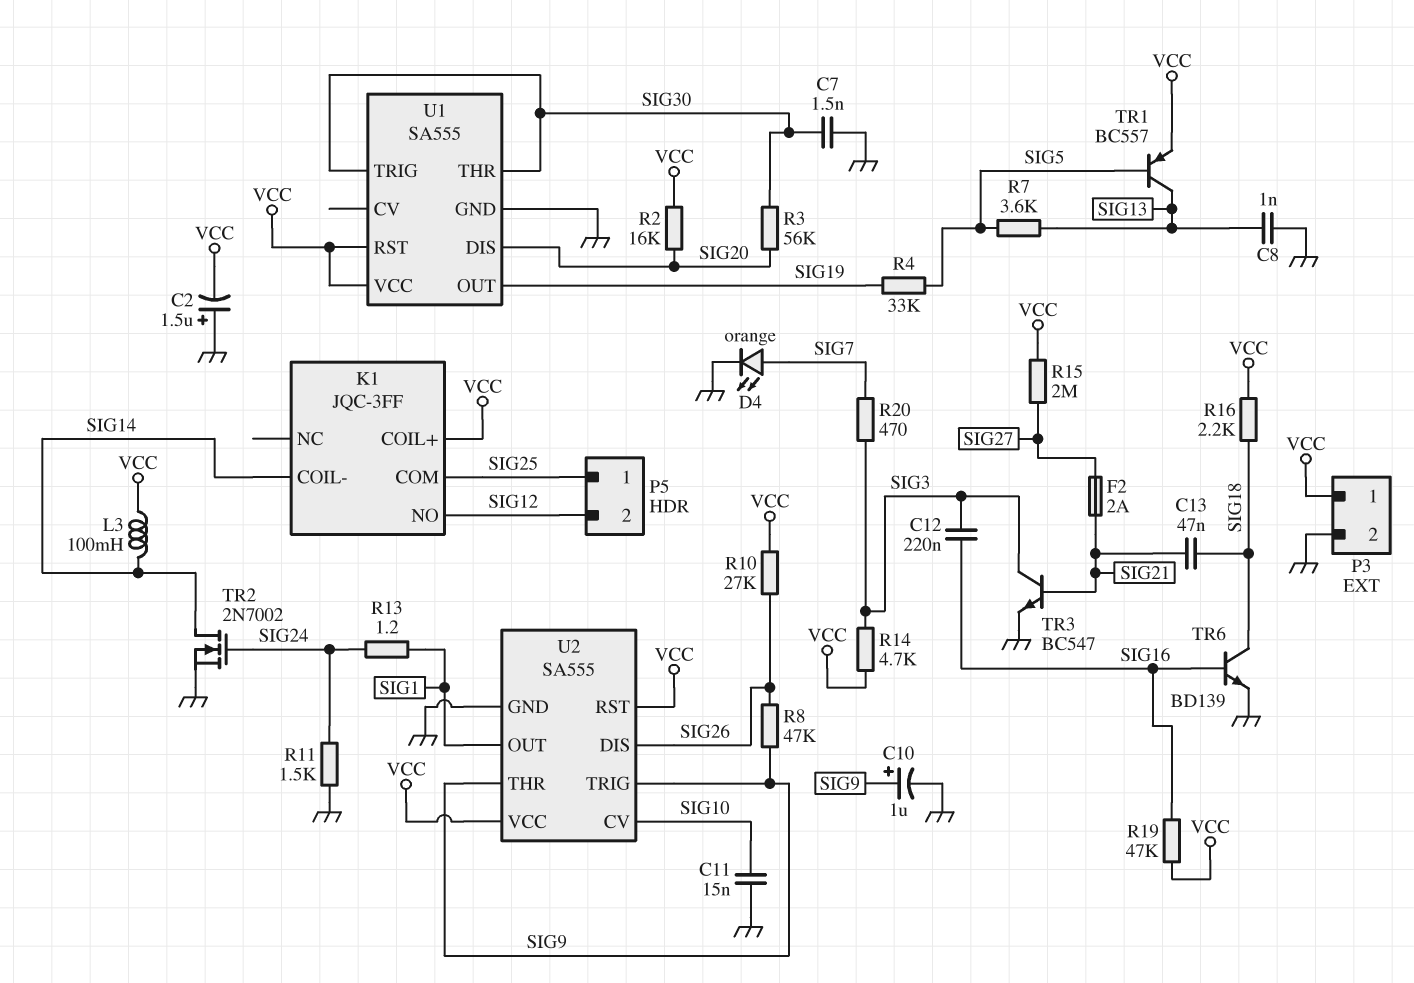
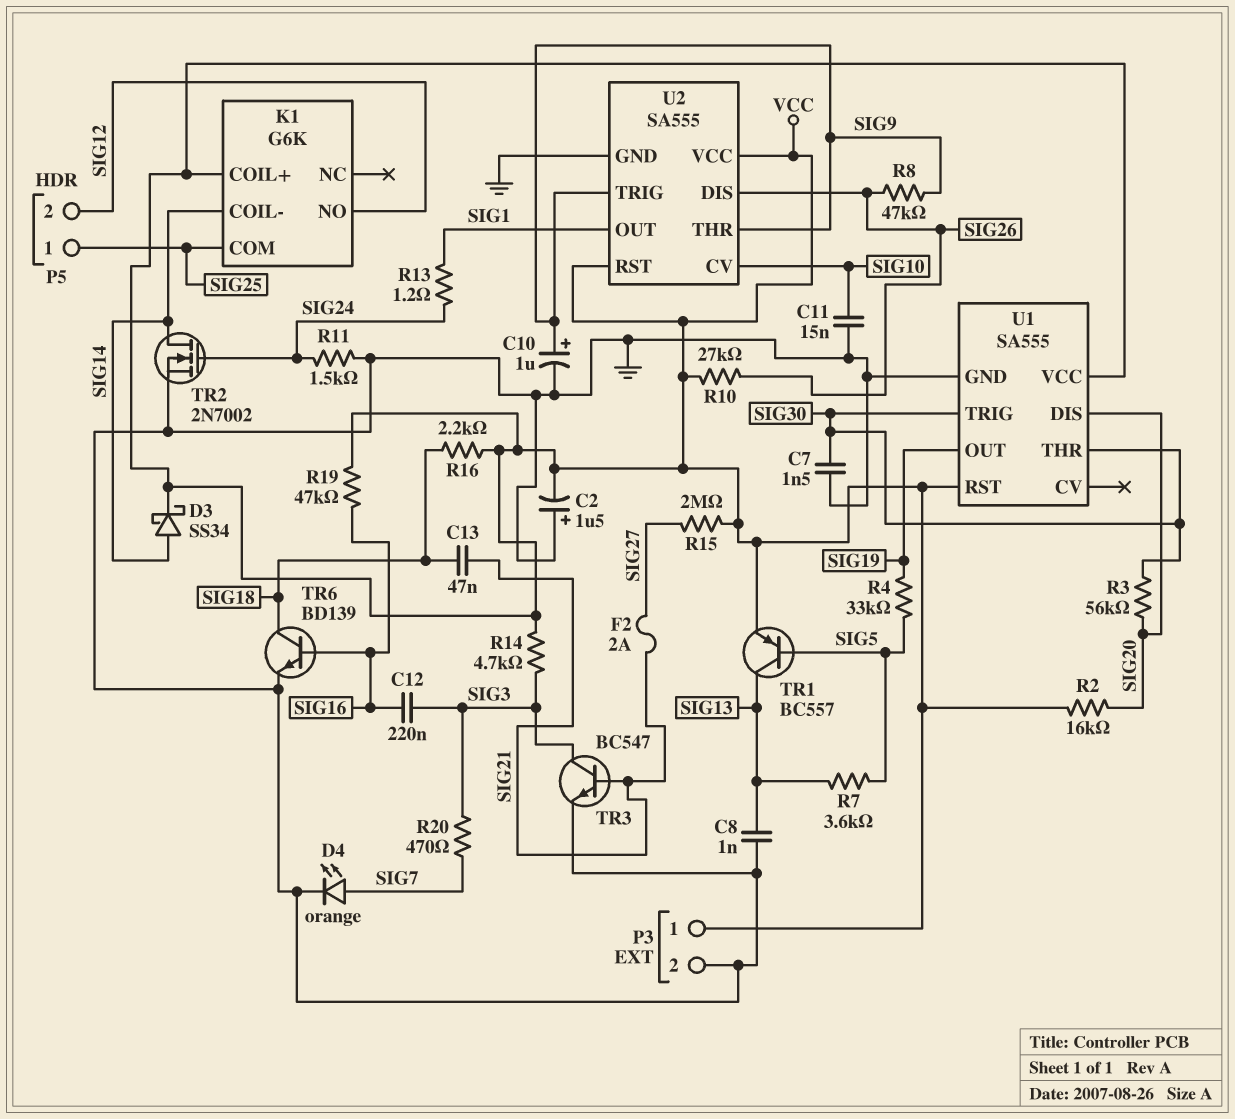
D3: none -> schottky SS34 (A SIG14, K VCC)
K1: JQC-3FF -> G6K
L3: 100mH (SIG14, VCC) -> none

